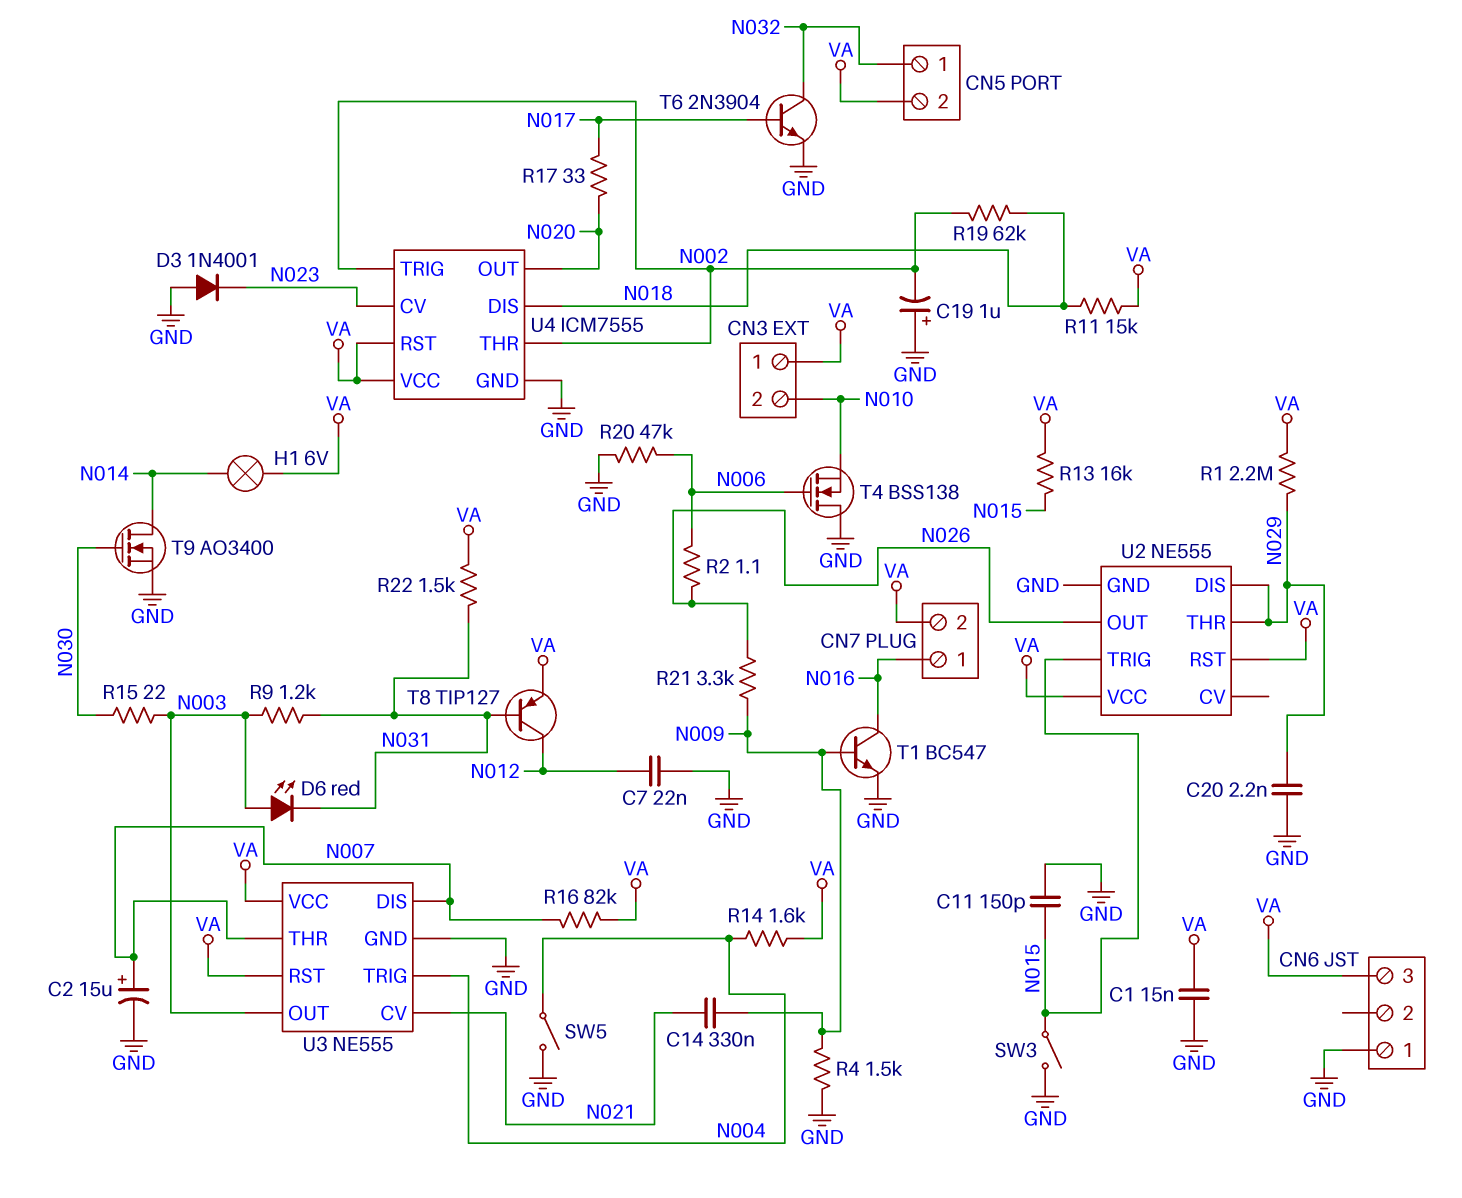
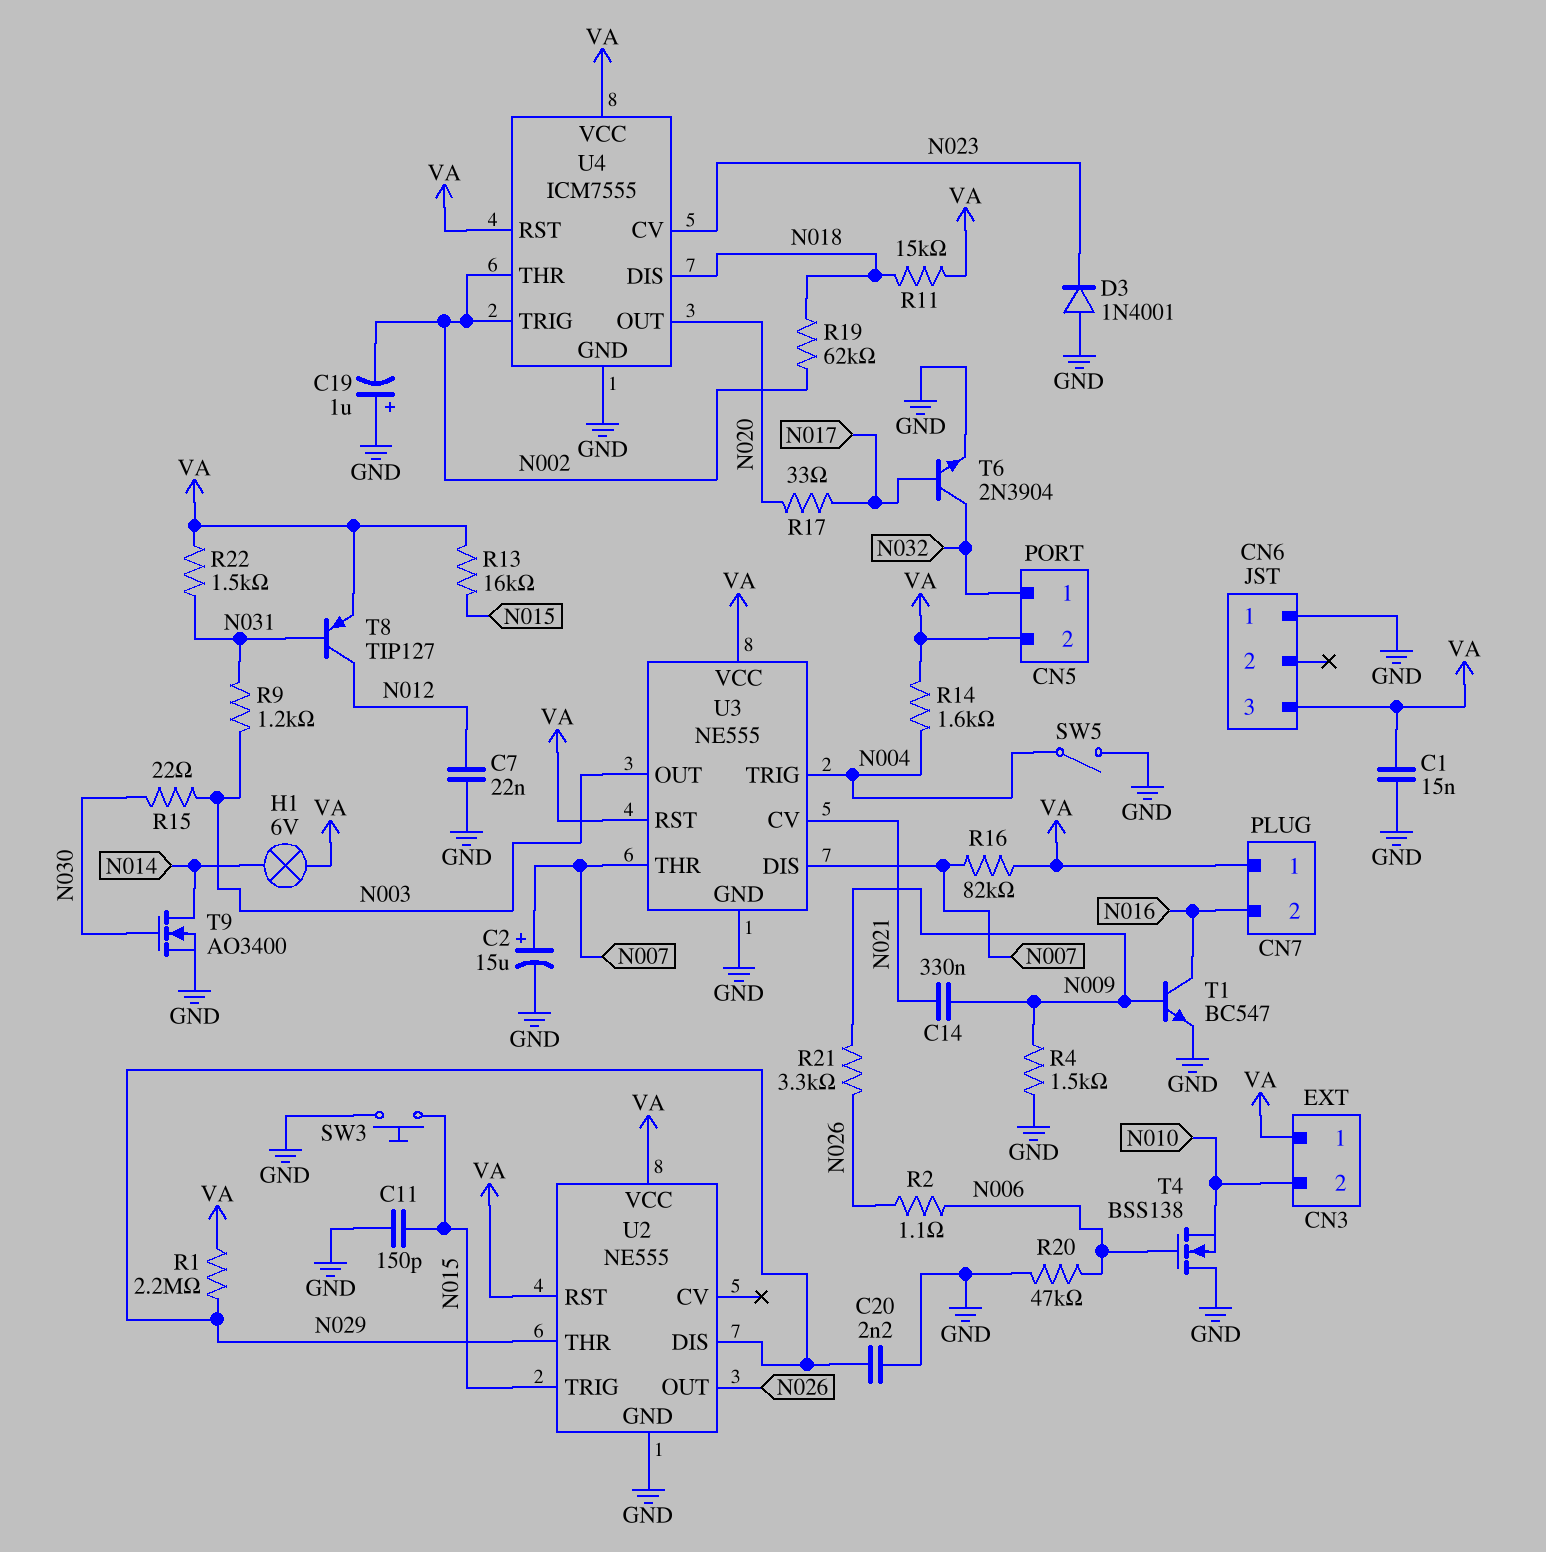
CN7 pin 1: N016 -> VA
CN7 pin 2: VA -> N016
D6: LED red (A N003, K N031) -> none
SW3: switch (GND, N015) -> button (GND, N015)

